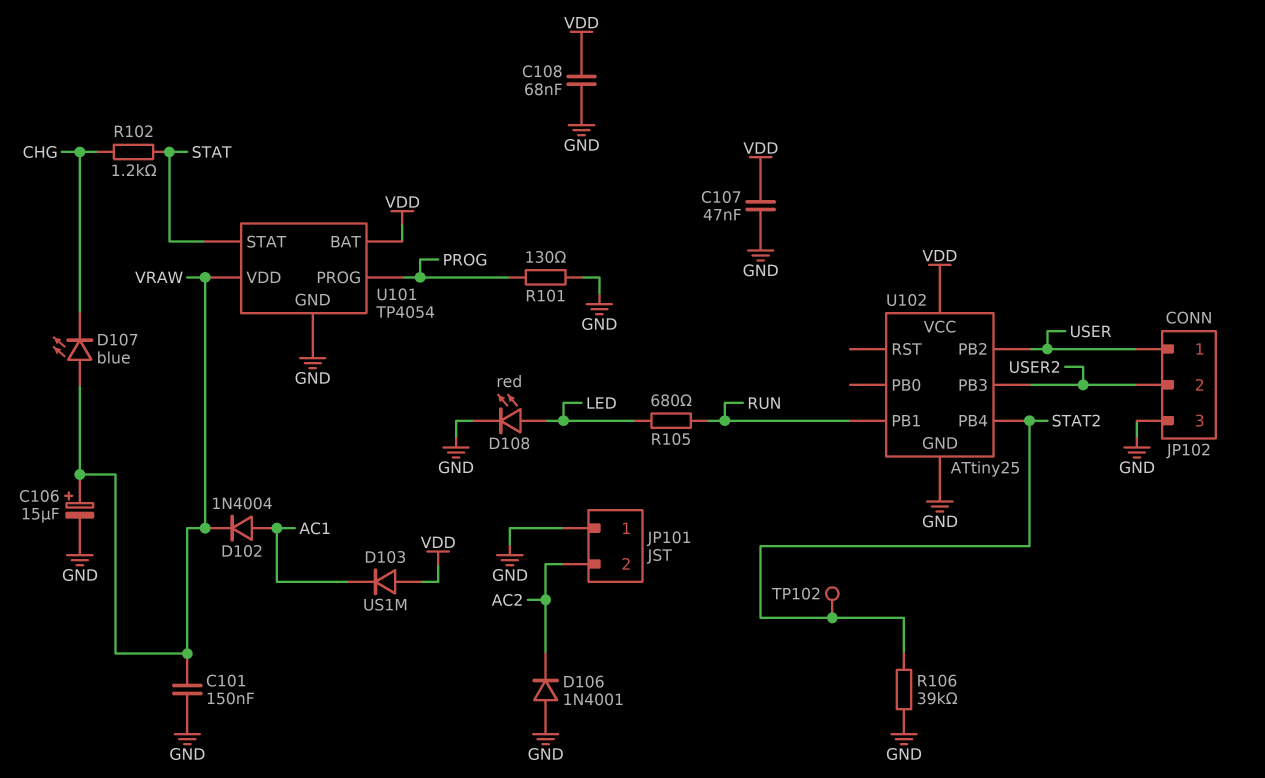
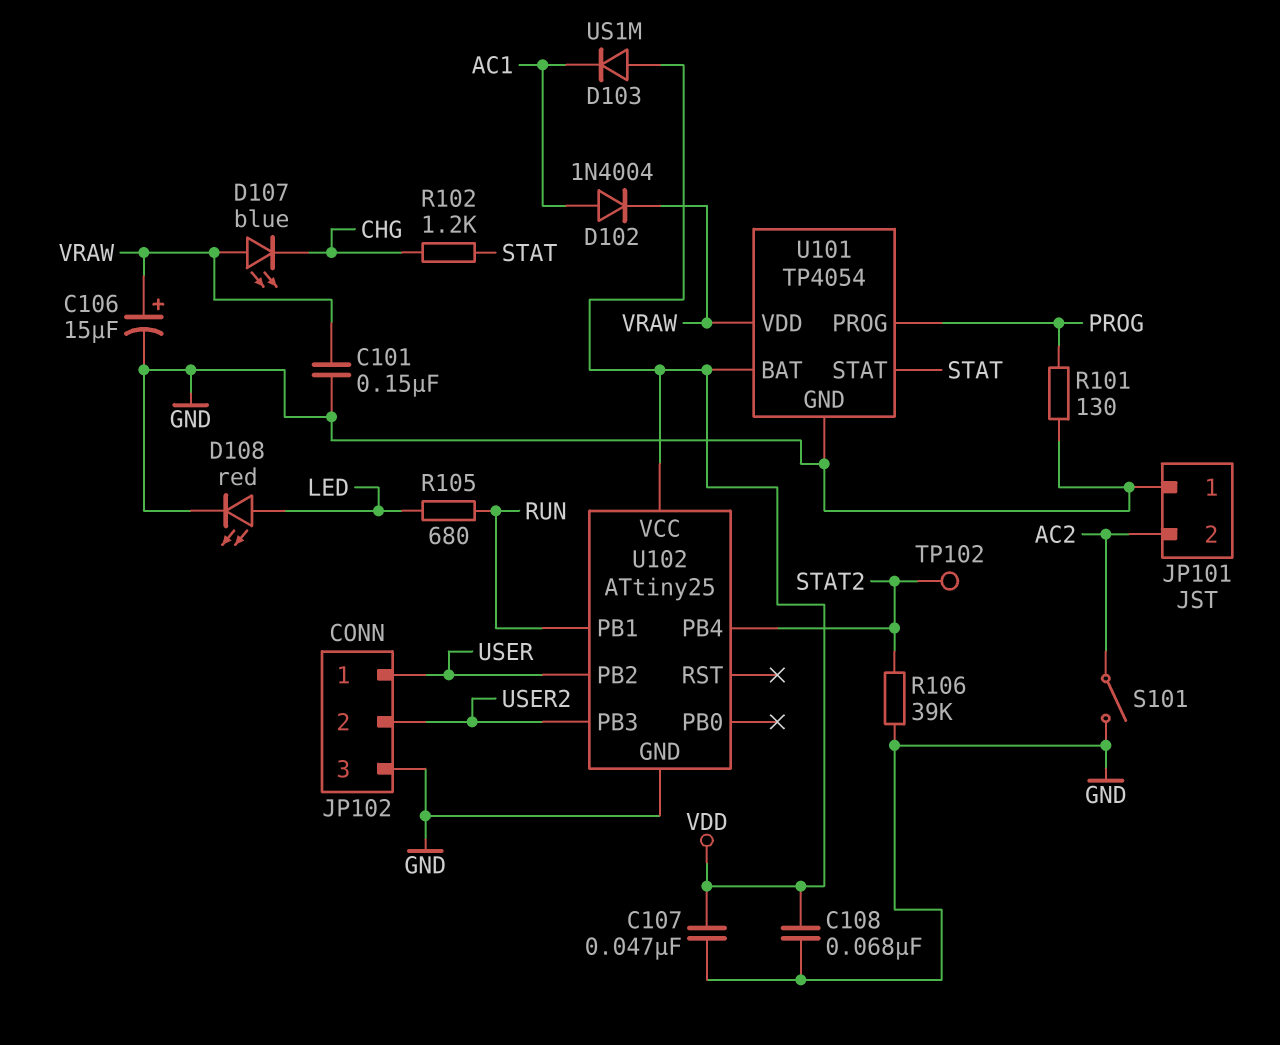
D106: diode 1N4001 (A GND, K AC2) -> none
S101: none -> switch (AC2, GND)

